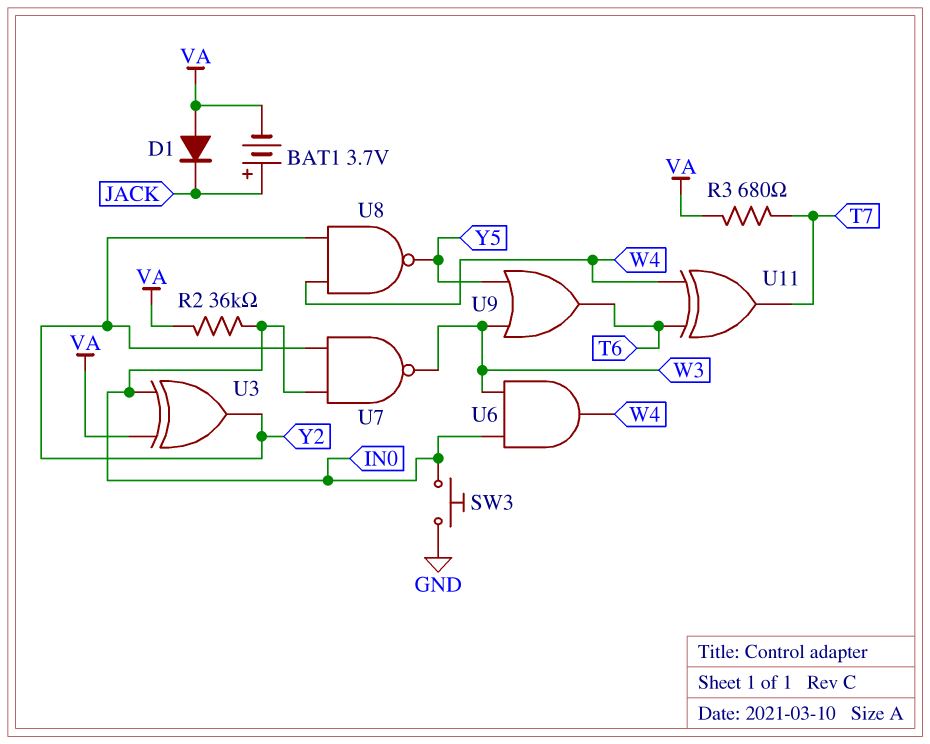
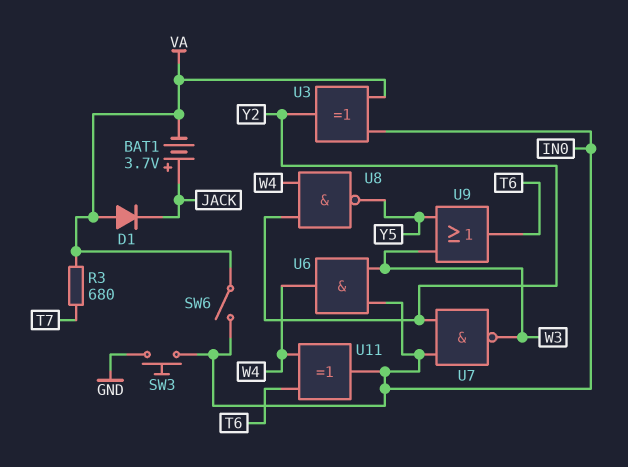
R2: 36k (IN0, VA) -> none
SW6: none -> switch (IN0, VA)
U11: XOR (in T6, in W4, out T7) -> XOR (in T6, in W4, out IN0)

